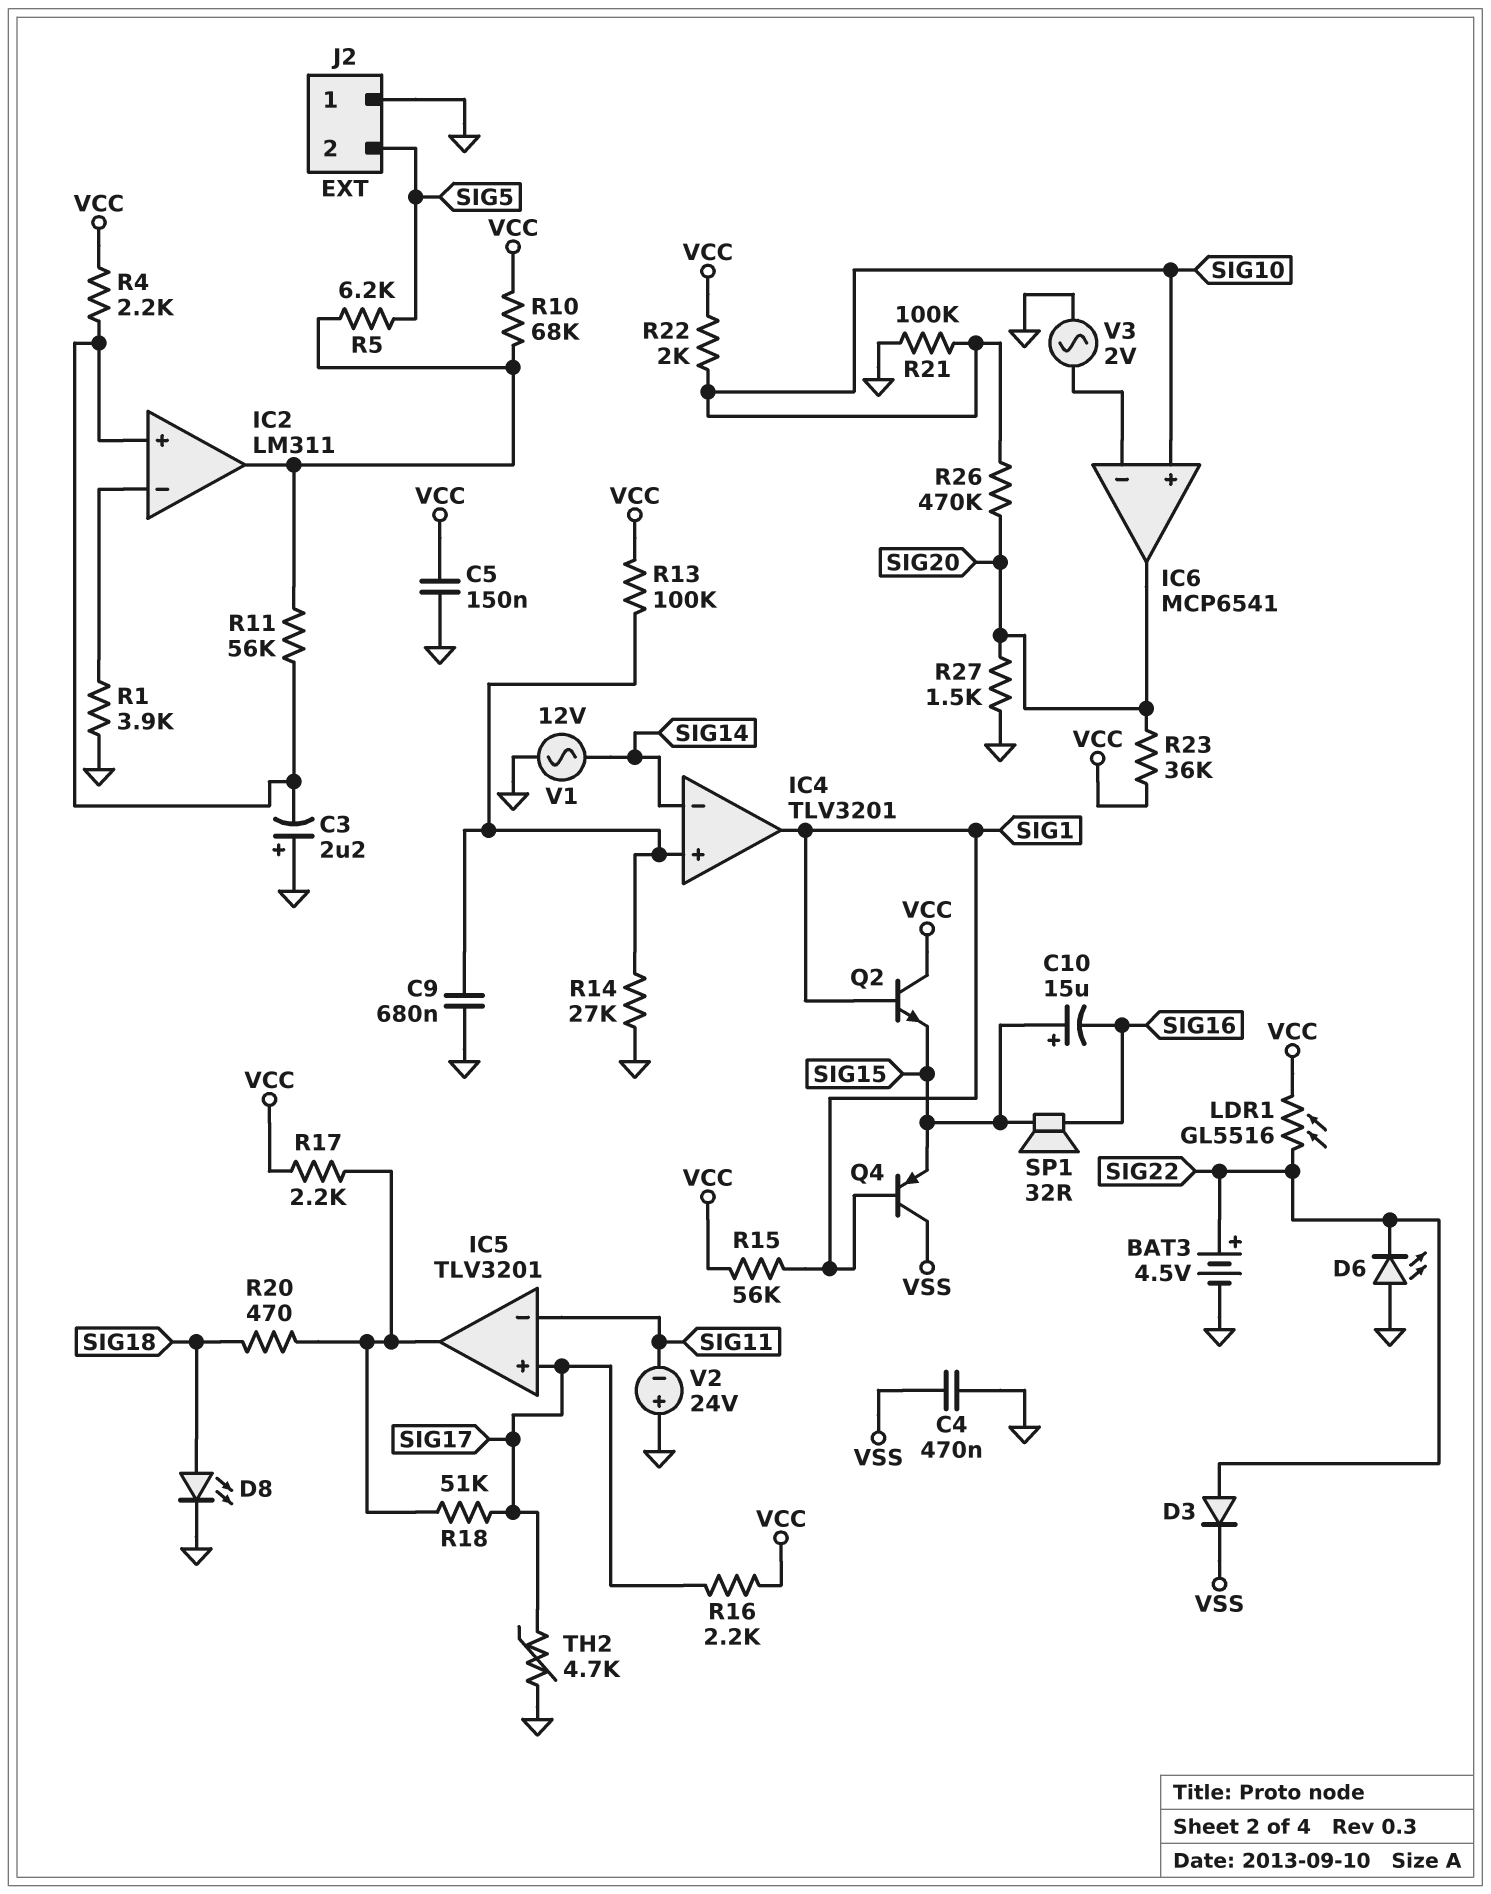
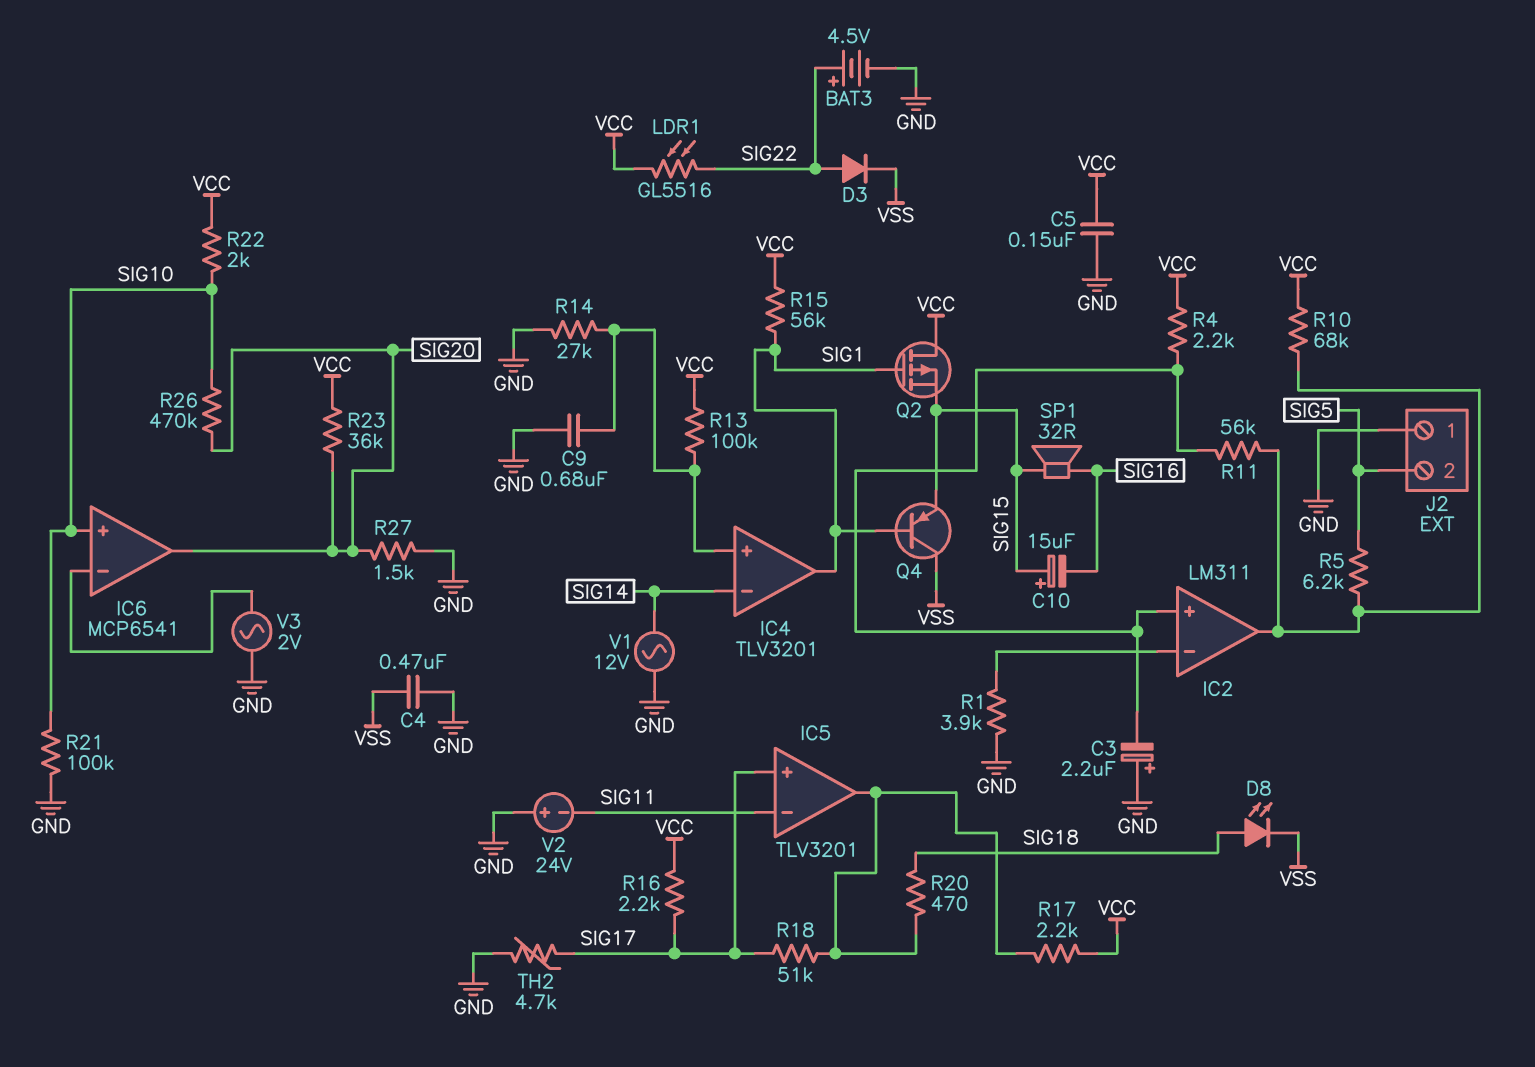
D6: LED (A GND, K SIG22) -> none
D8: LED (A SIG18, K GND) -> LED (A SIG18, K VSS)
Q2: NPN (B SIG1, C VCC, E SIG15) -> PMOS (G SIG1, D VCC, S SIG15)

